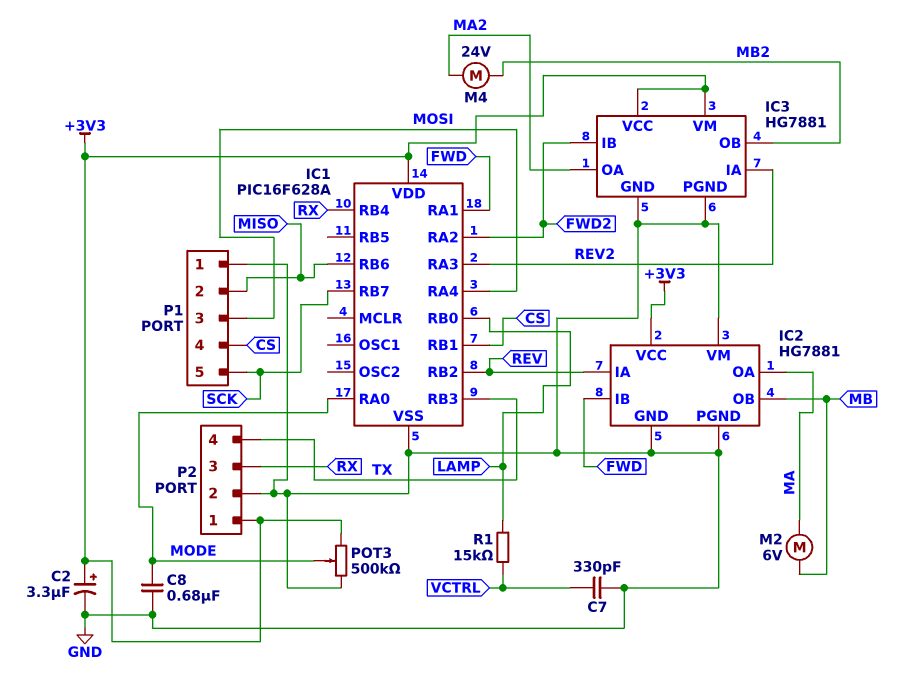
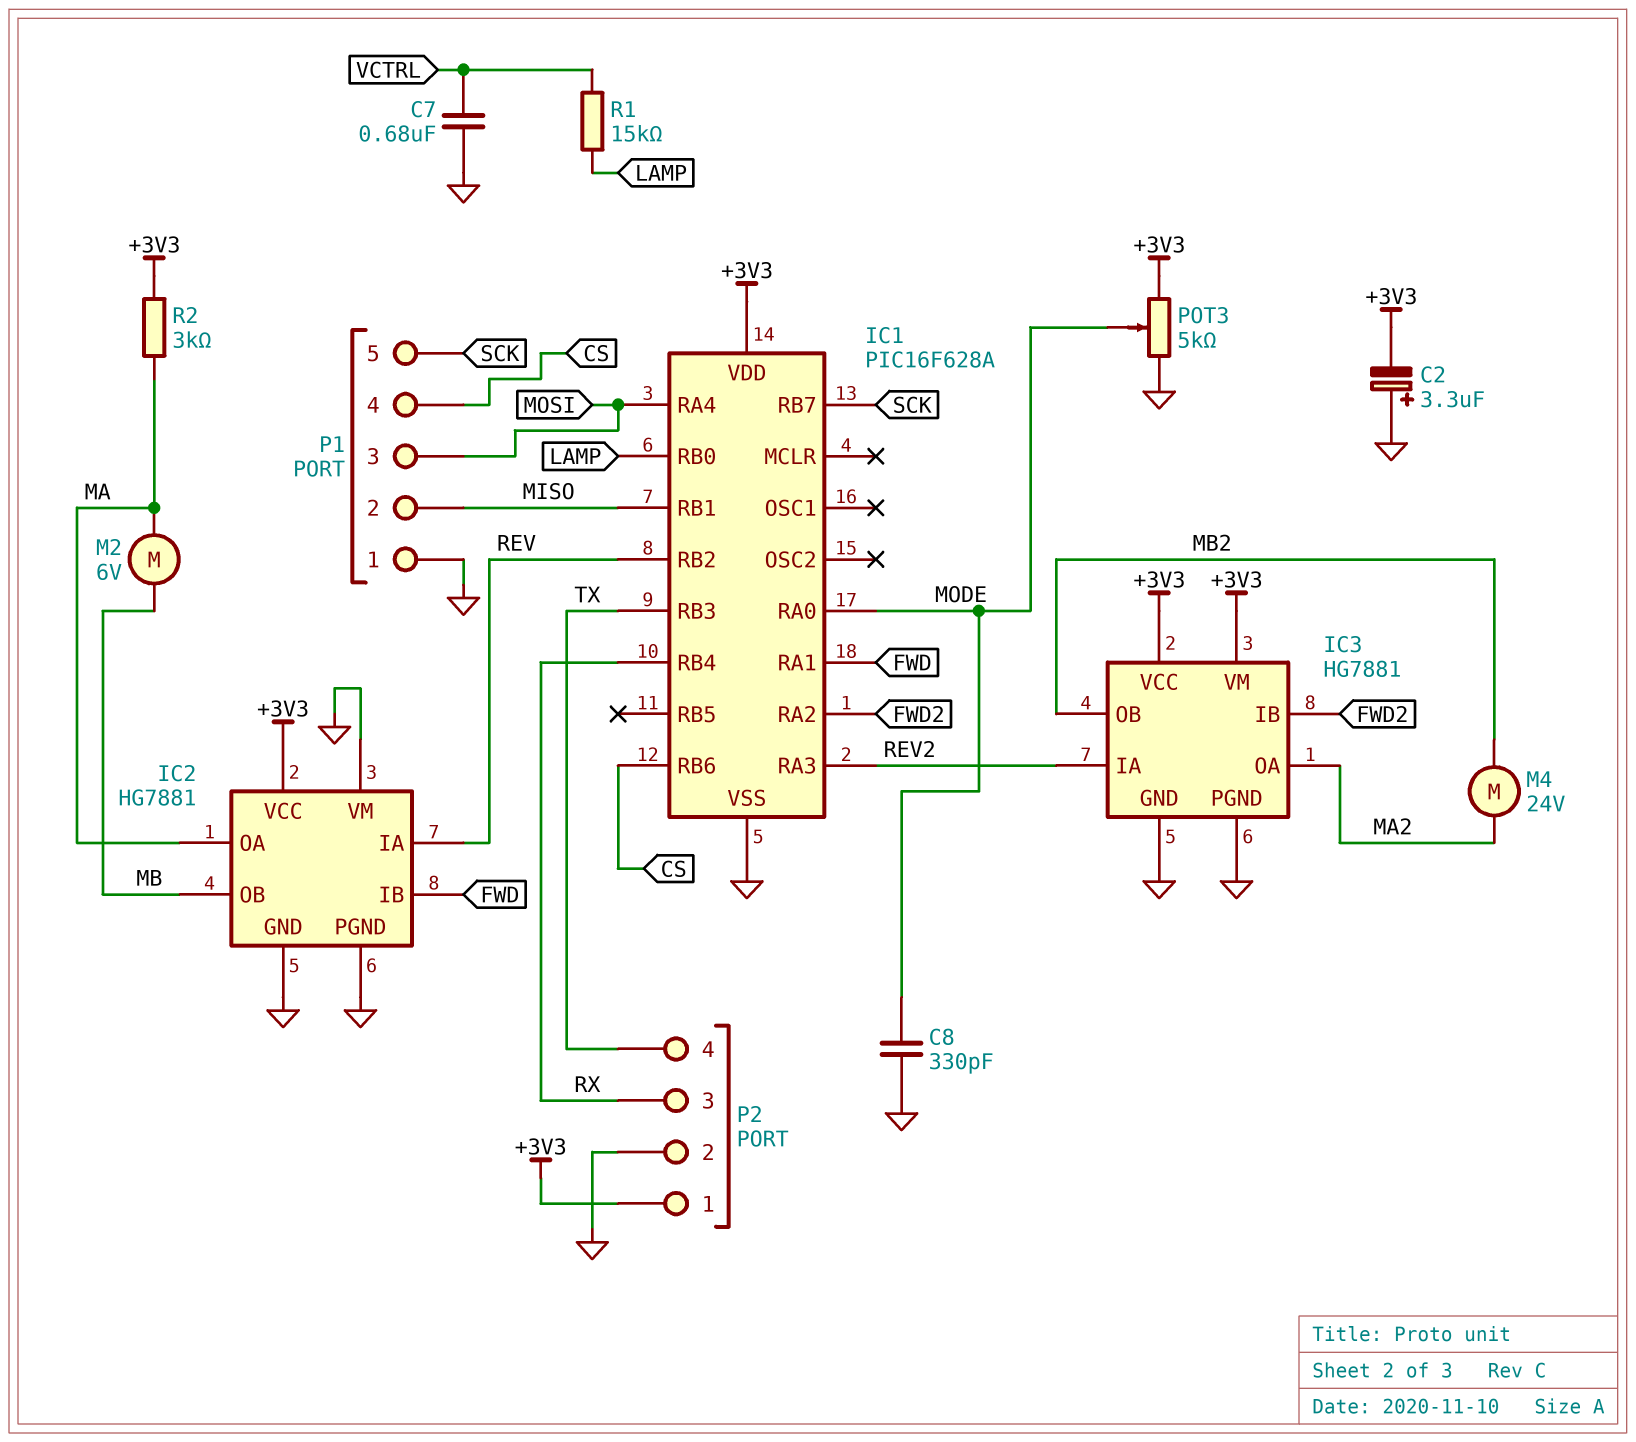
C2: 3.3uF (plus +3V3, minus GND) -> 3.3uF (plus GND, minus +3V3)
C7: 330pF (GND, VCTRL) -> 680nF (GND, VCTRL)
C8: 680nF (GND, MODE) -> 330pF (GND, MODE)
IC1 pin RB1: CS -> MISO
IC1 pin RB6: MISO -> CS
POT3: 500k (+3V3, GND, wiper MODE) -> 5k (+3V3, GND, wiper MODE)
R2: none -> 3k (+3V3, MA)

